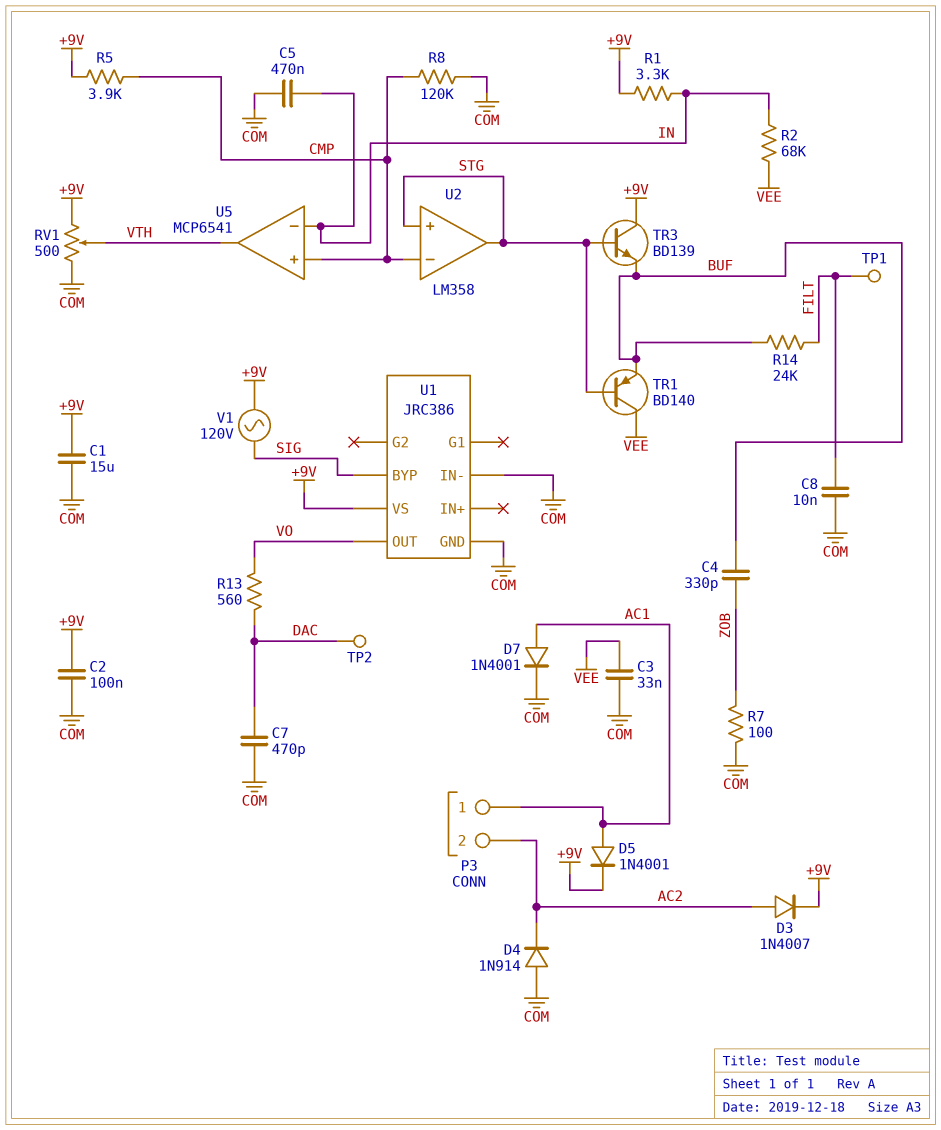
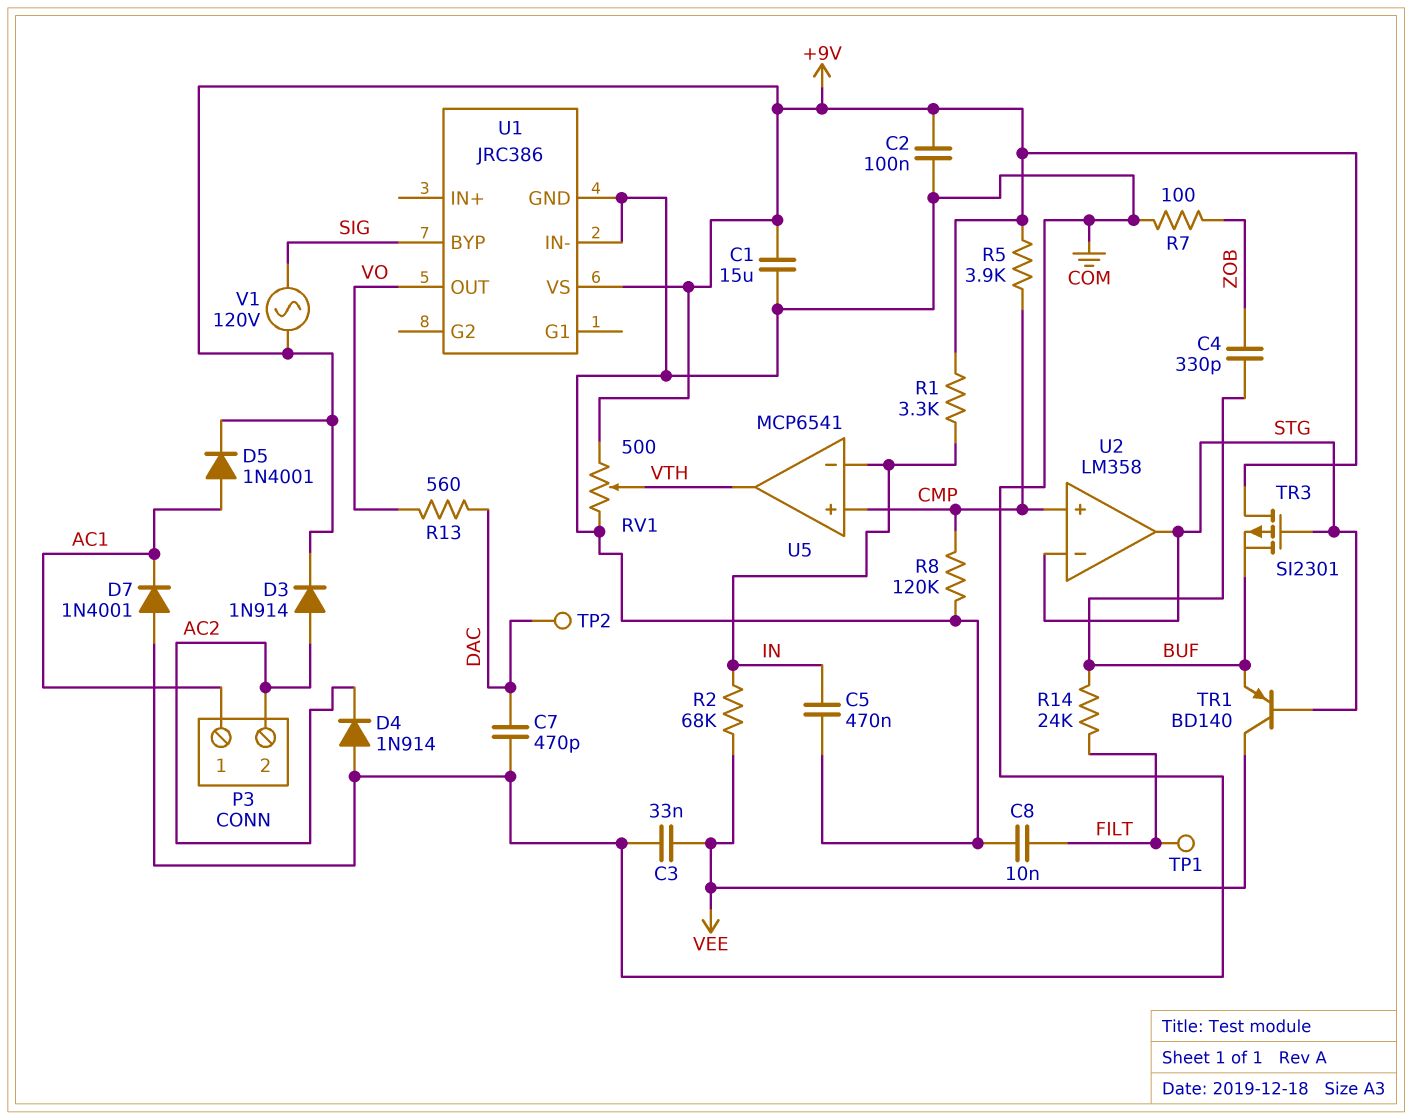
D3: diode 1N4007 (A AC2, K +9V) -> diode 1N914 (A AC2, K +9V)
D7: diode 1N4001 (A AC1, K COM) -> diode 1N4001 (A COM, K AC1)
TR3: NPN BD139 (B STG, C +9V, E BUF) -> PMOS SI2301 (G STG, D +9V, S BUF)
U2 pin in+: STG -> CMP
U2 pin in-: CMP -> STG

